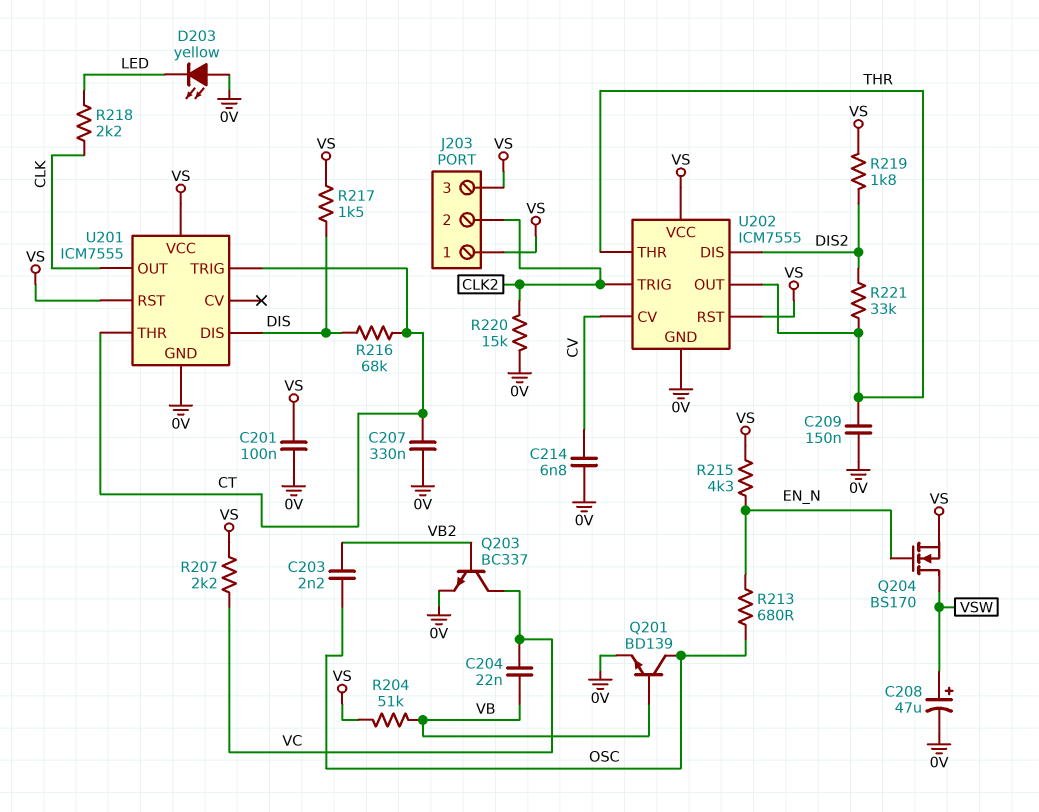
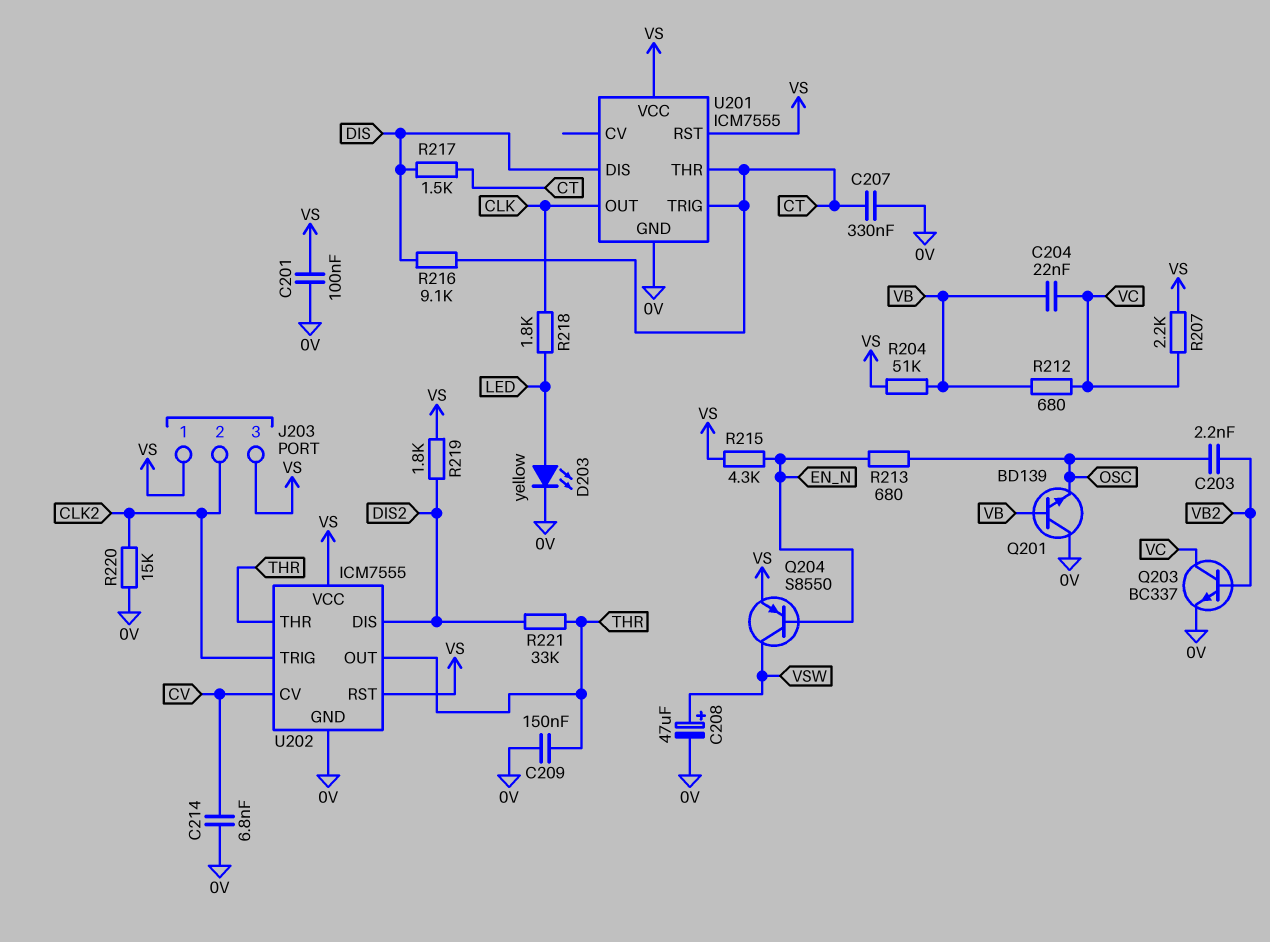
D203: LED yellow (A 0V, K LED) -> LED yellow (A LED, K 0V)
Q201: NPN BD139 (B VB, C OSC, E 0V) -> NPN BD139 (B VB, C 0V, E OSC)
Q204: NMOS BS170 (G EN_N, D VSW, S VS) -> PNP S8550 (B EN_N, C VSW, E VS)
R212: none -> 680 (VB, VC)
R216: 68k (CT, DIS) -> 9.1k (CT, DIS)
R217: 1.5k (DIS, VS) -> 1.5k (CT, DIS)
R218: 2.2k (CLK, LED) -> 1.8k (CLK, LED)

